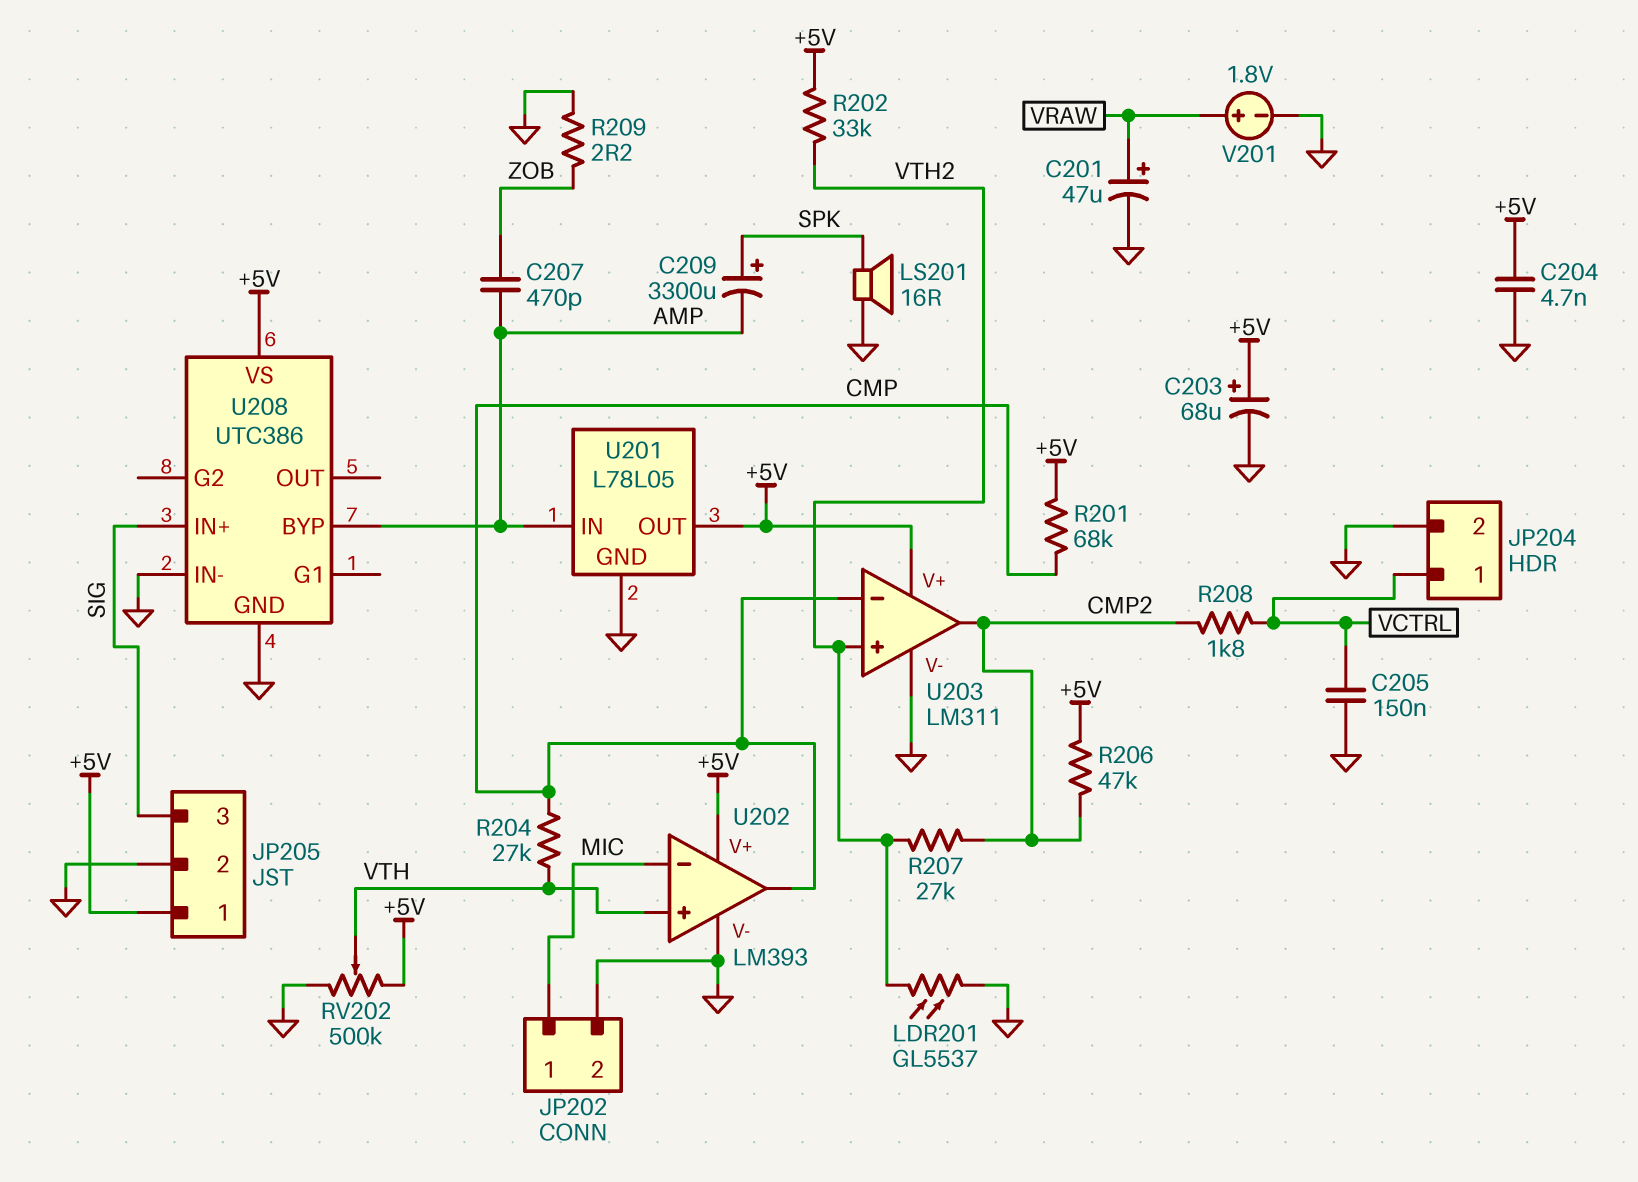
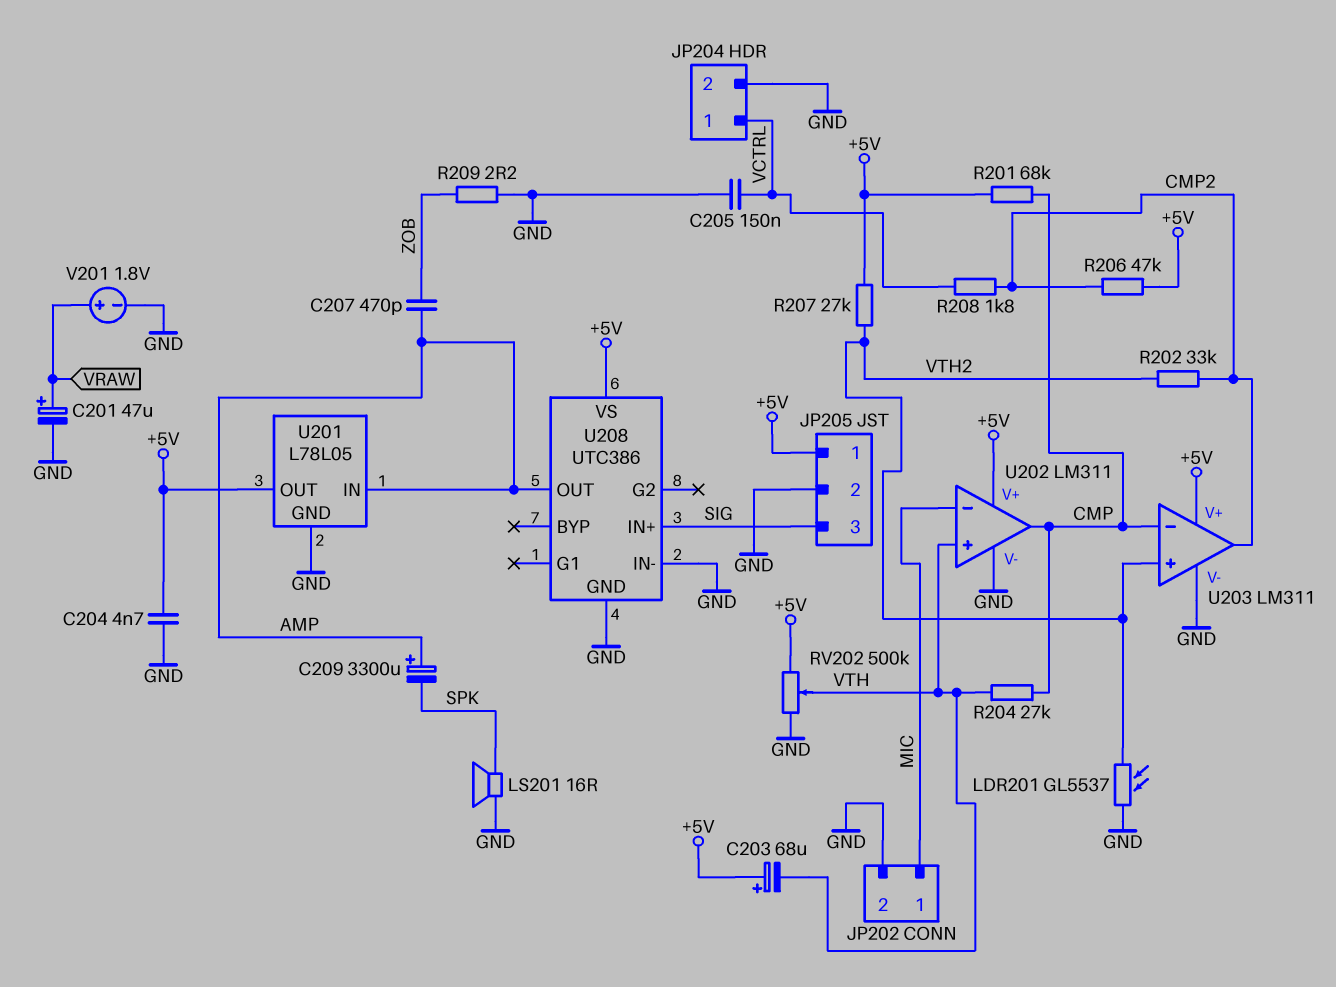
C203: 68uF (plus +5V, minus GND) -> 68uF (plus +5V, minus VTH)
C209: 3300uF (plus SPK, minus AMP) -> 3300uF (plus AMP, minus SPK)
R202: 33k (+5V, VTH2) -> 33k (CMP2, VTH2)
R207: 27k (CMP2, VTH2) -> 27k (+5V, VTH2)
U202: LM393 -> LM311
U208 pin BYP: AMP -> none
U208 pin OUT: none -> AMP

